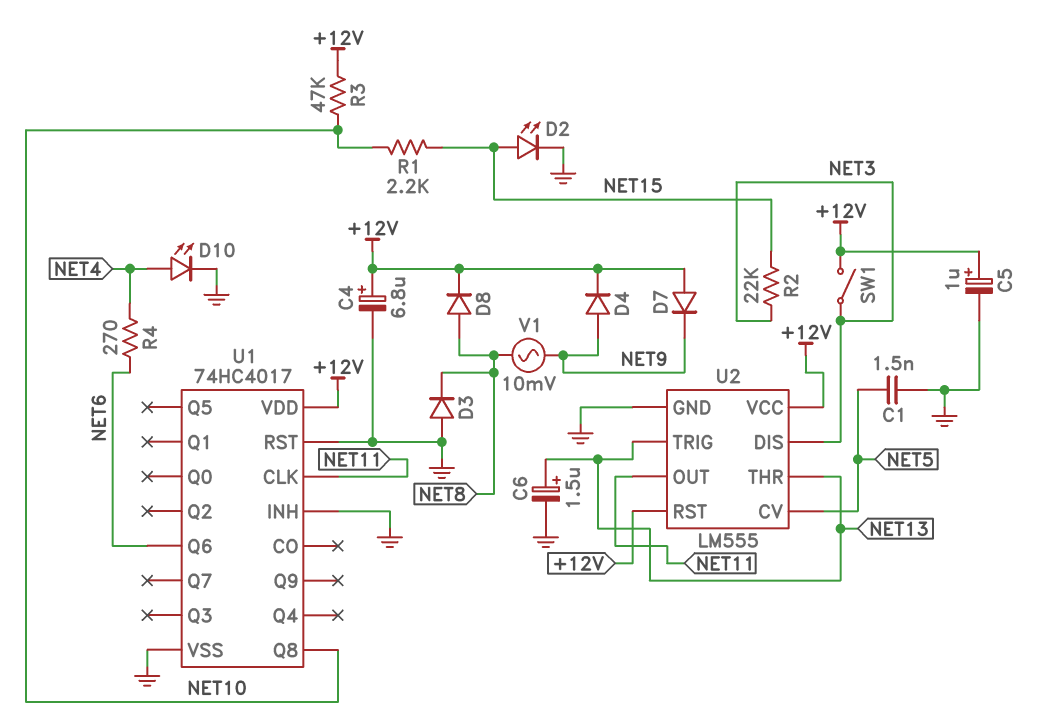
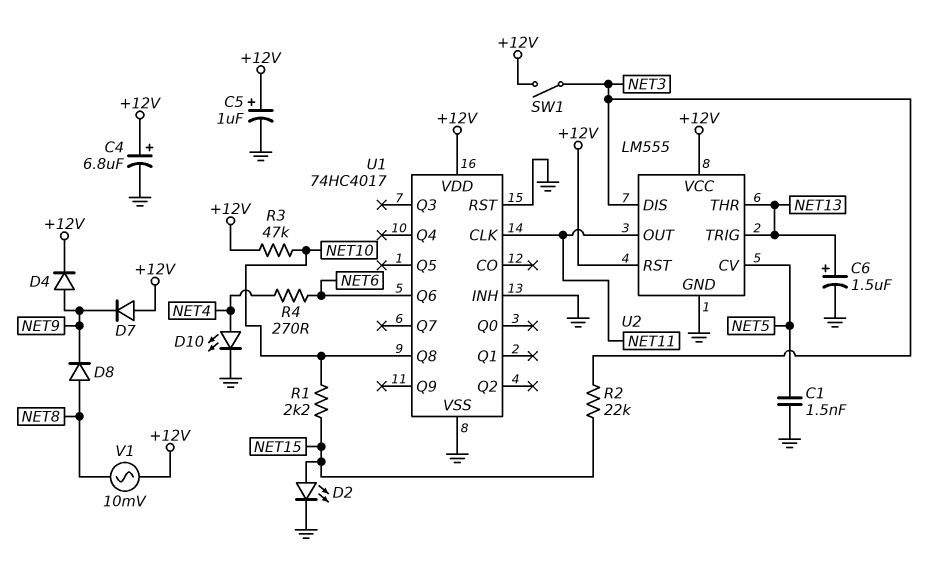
D3: diode (A GND, K NET8) -> none
D8: diode (A NET8, K +12V) -> diode (A NET8, K NET9)
V1: AC 10mV (NET8, NET9) -> AC 10mV (+12V, NET8)

